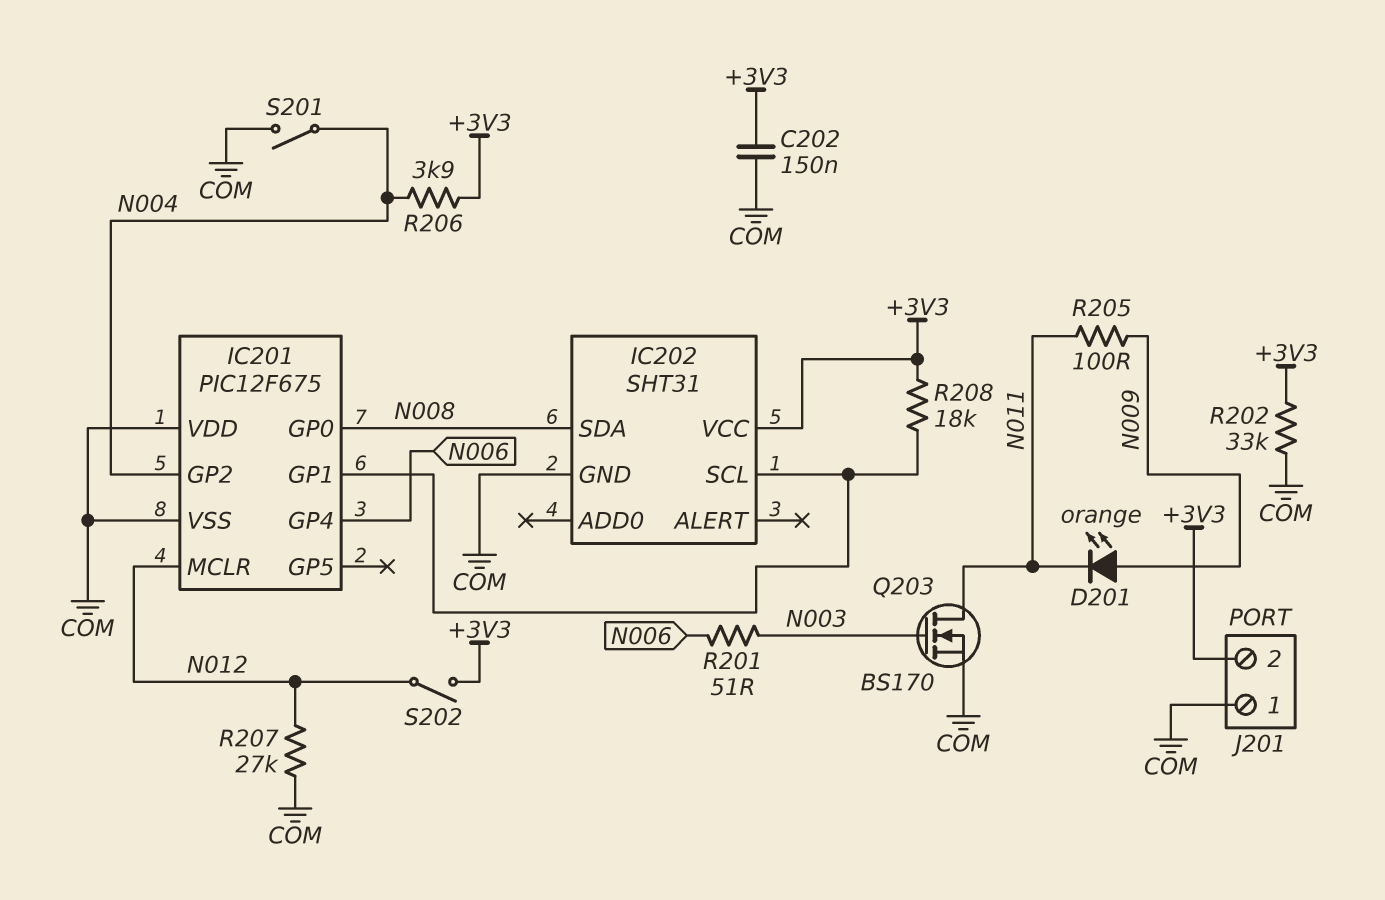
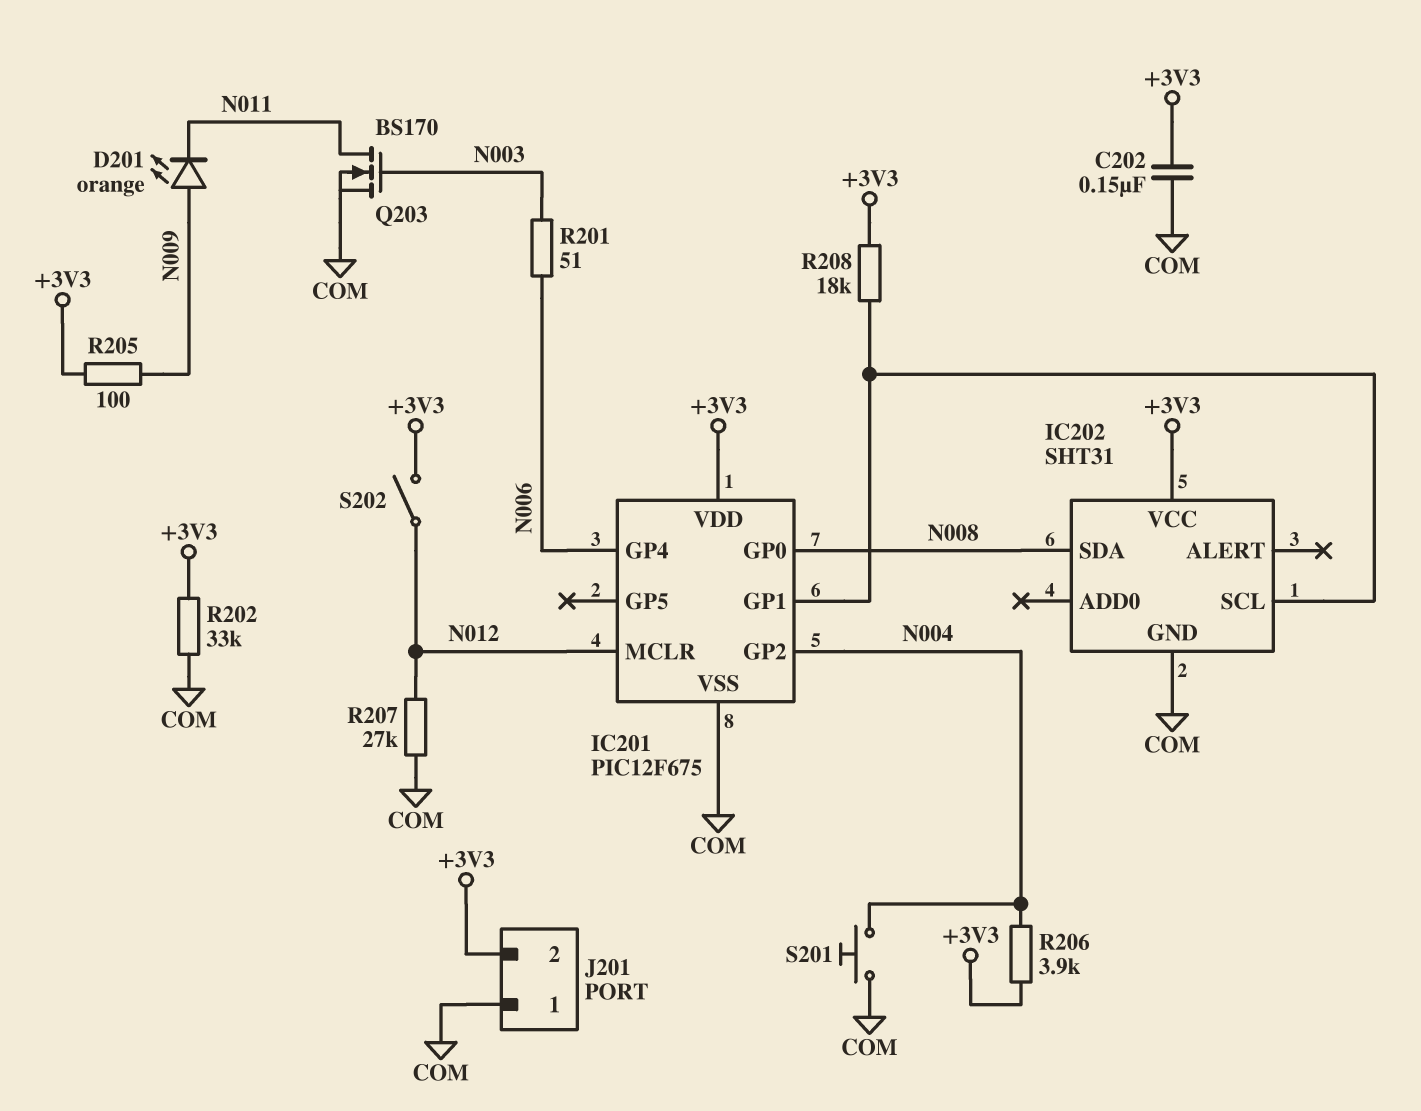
IC201 pin VDD: COM -> +3V3
R205: 100 (N009, N011) -> 100 (+3V3, N009)
S201: switch (COM, N004) -> button (COM, N004)

